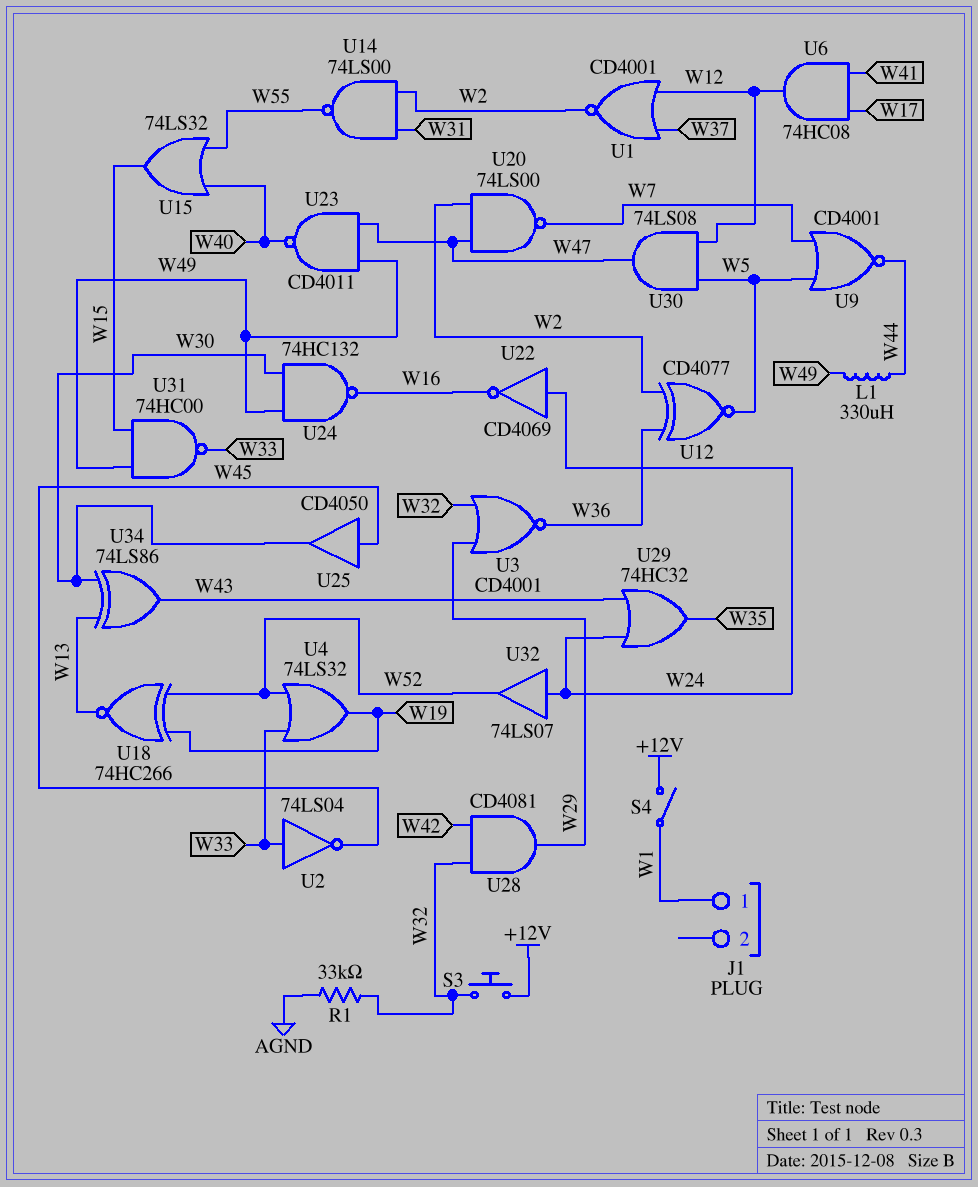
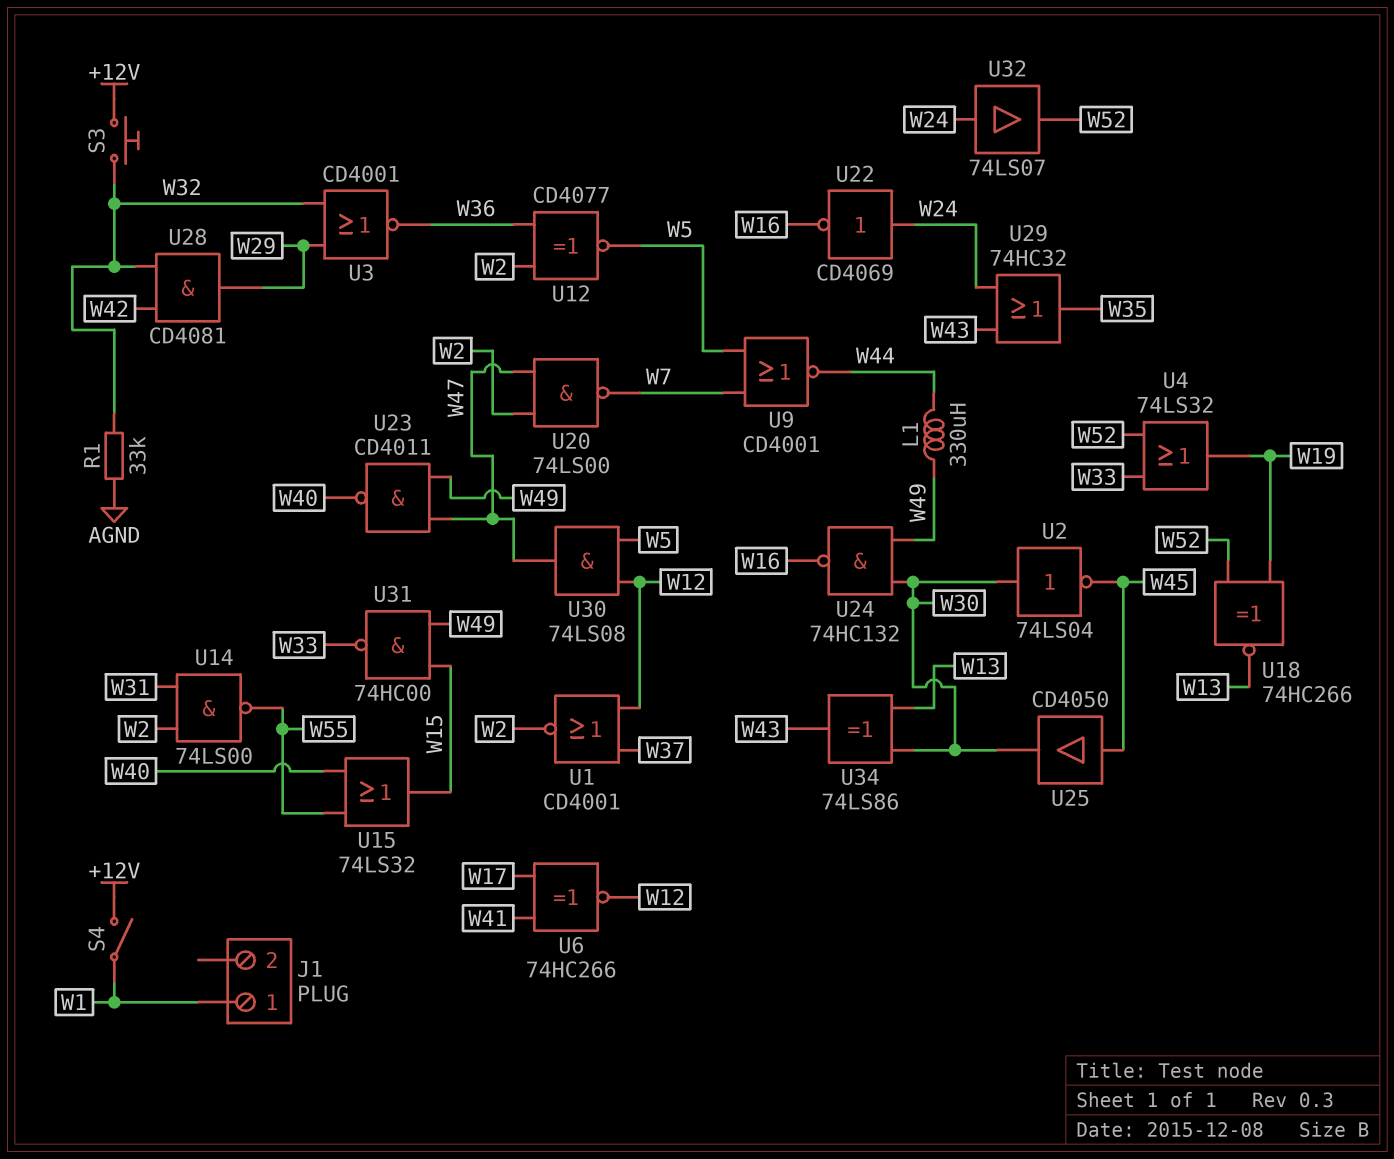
U2: NOT 74LS04 (in W33, out W45) -> NOT 74LS04 (in W30, out W45)
U6: AND 74HC08 (in W17, in W41, out W12) -> XNOR 74HC266 (in W17, in W41, out W12)

